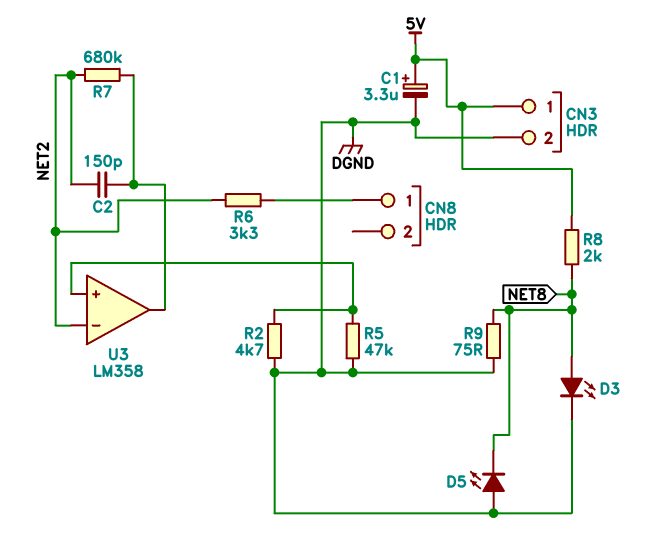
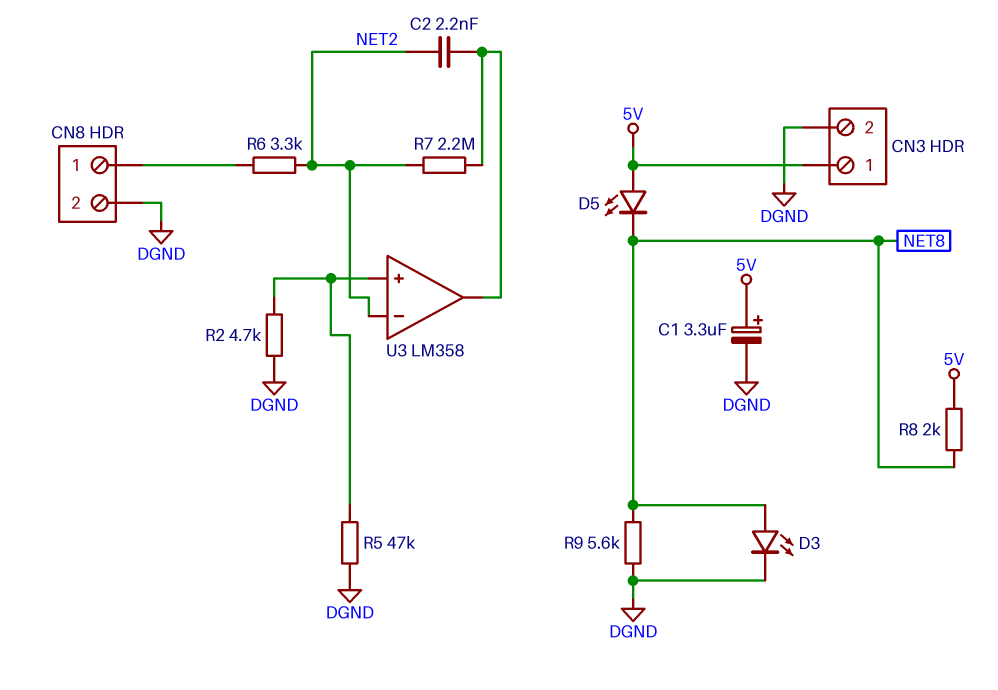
C2: 150pF (NET2, U3/out) -> 2.2nF (NET2, U3/out)
CN8 pin 2: none -> DGND
D5: LED (A DGND, K NET8) -> LED (A 5V, K NET8)
R7: 680k (NET2, U3/out) -> 2.2M (NET2, U3/out)
R9: 75 (DGND, NET8) -> 5.6k (DGND, NET8)

